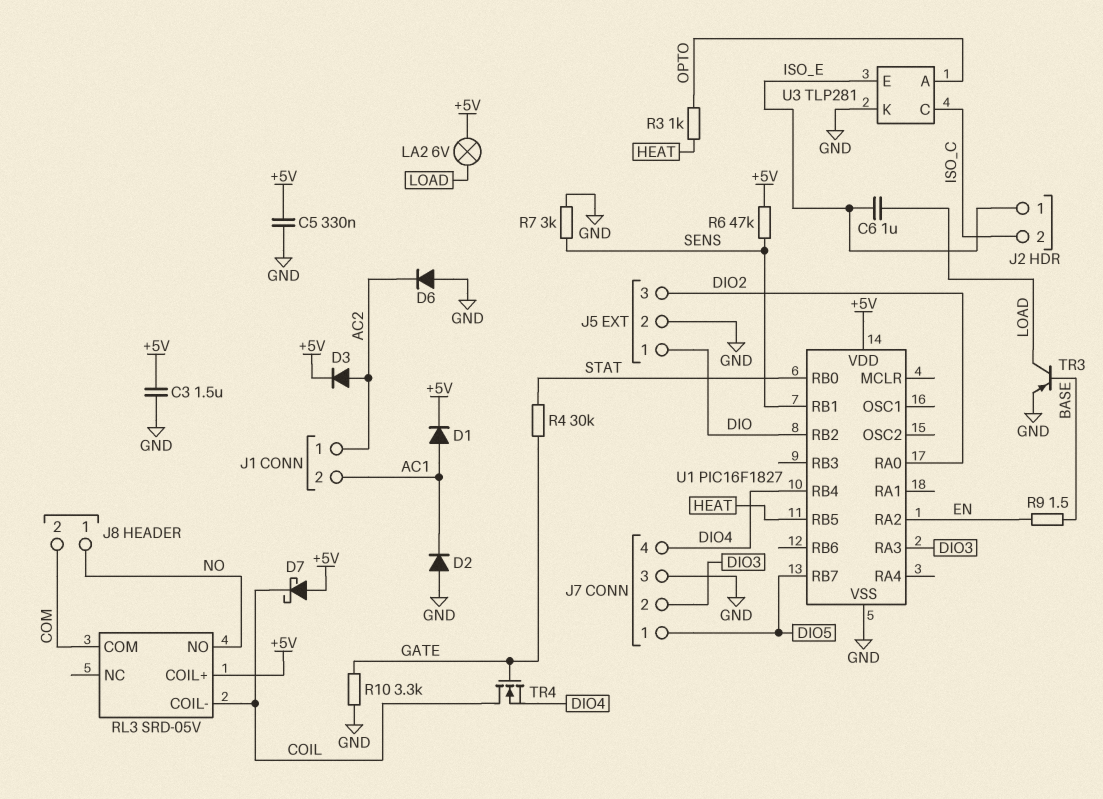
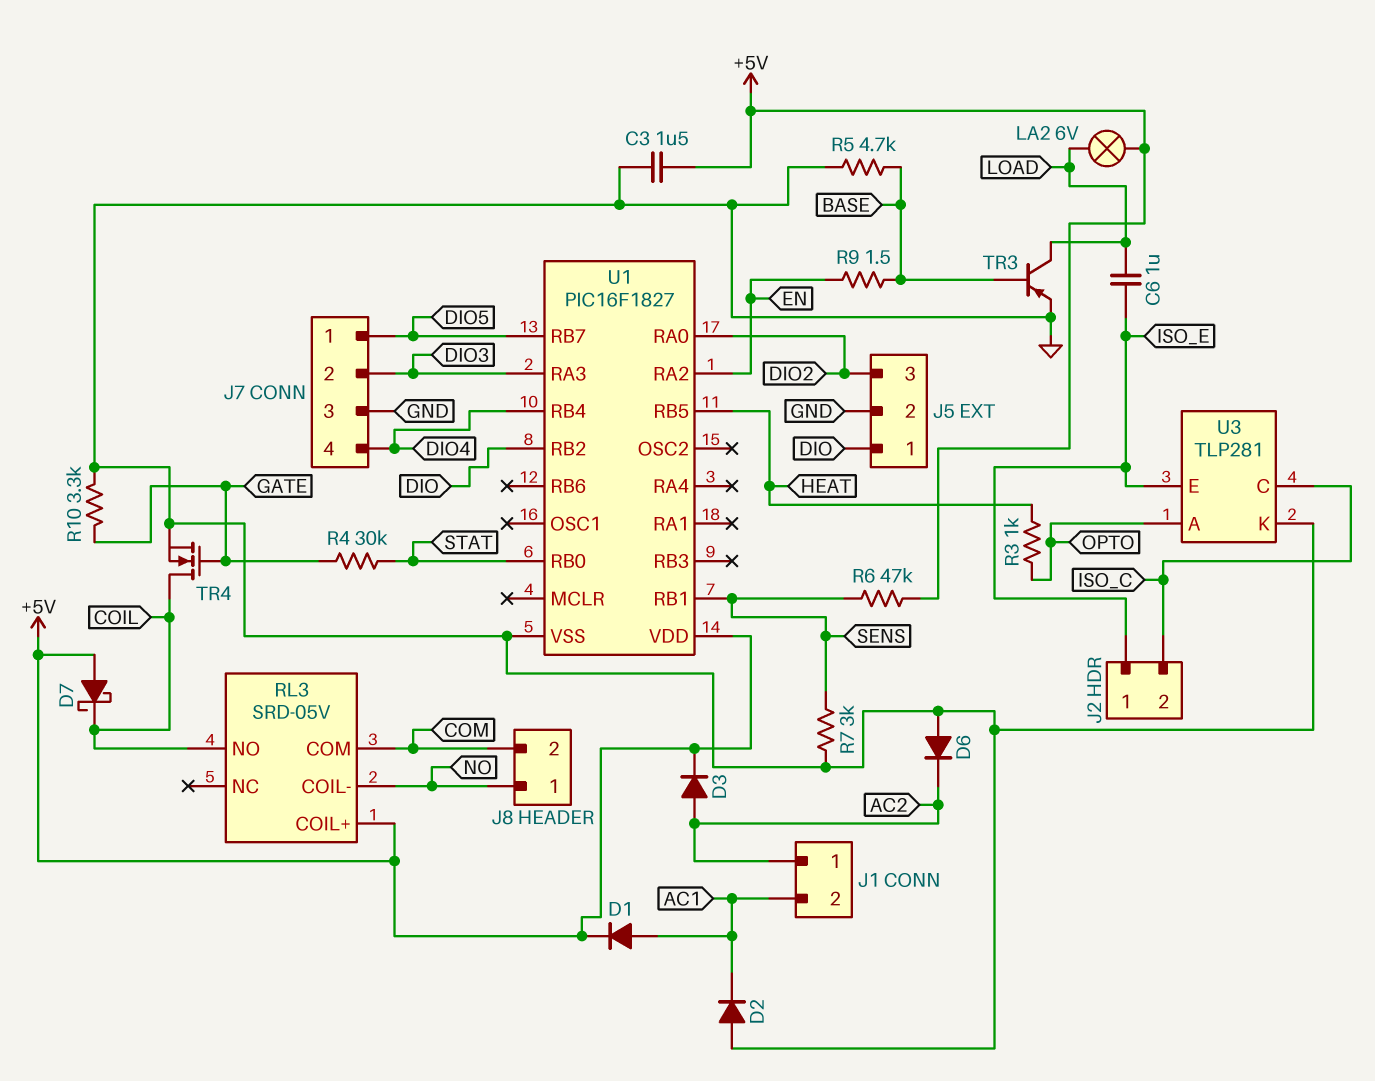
C5: 330nF (+5V, GND) -> none
R5: none -> 4.7k (BASE, GND)
RL3 pin COIL-: COIL -> NO
RL3 pin NO: NO -> COIL
TR4: NMOS (G GATE, D COIL, S DIO4) -> NMOS (G GATE, D COIL, S GND)

